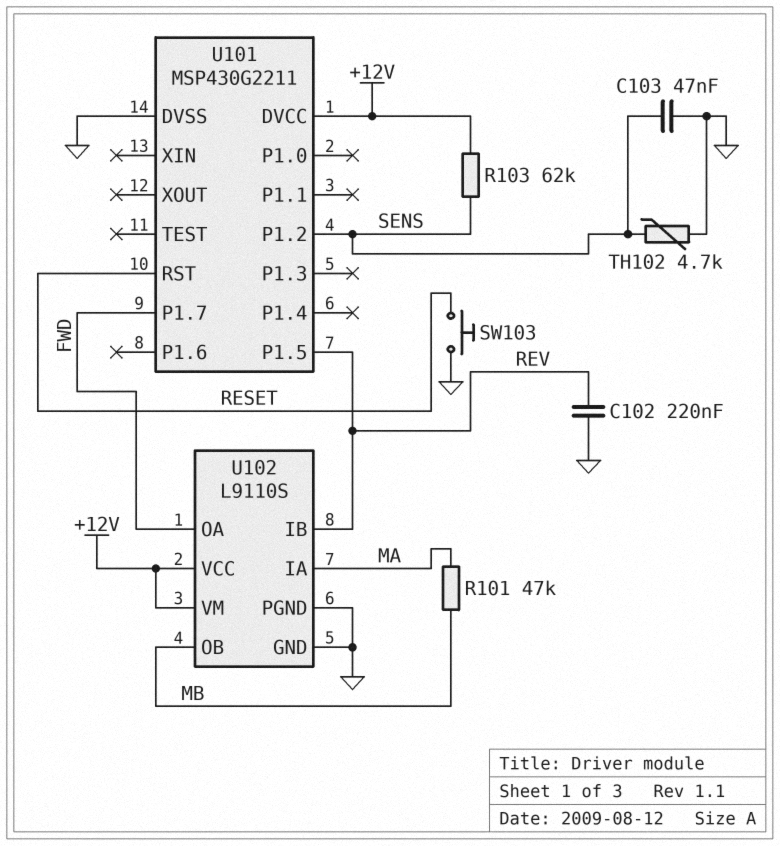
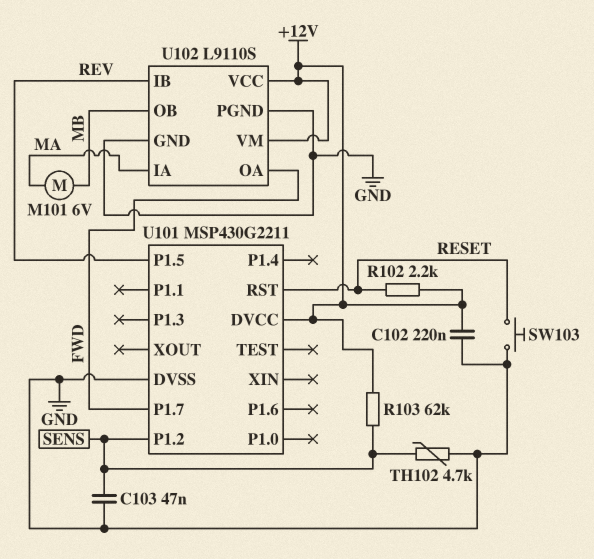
C102: 220nF (GND, REV) -> 220nF (+12V, GND)
M101: none -> motor 6V (MA, MB)
R101: 47k (MA, MB) -> none
R102: none -> 2.2k (+12V, RESET)

